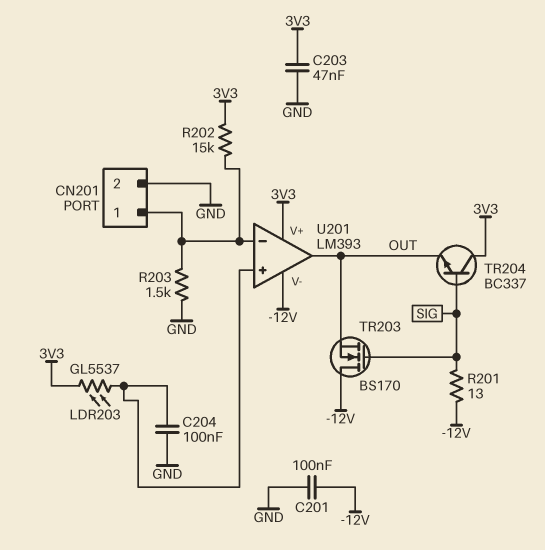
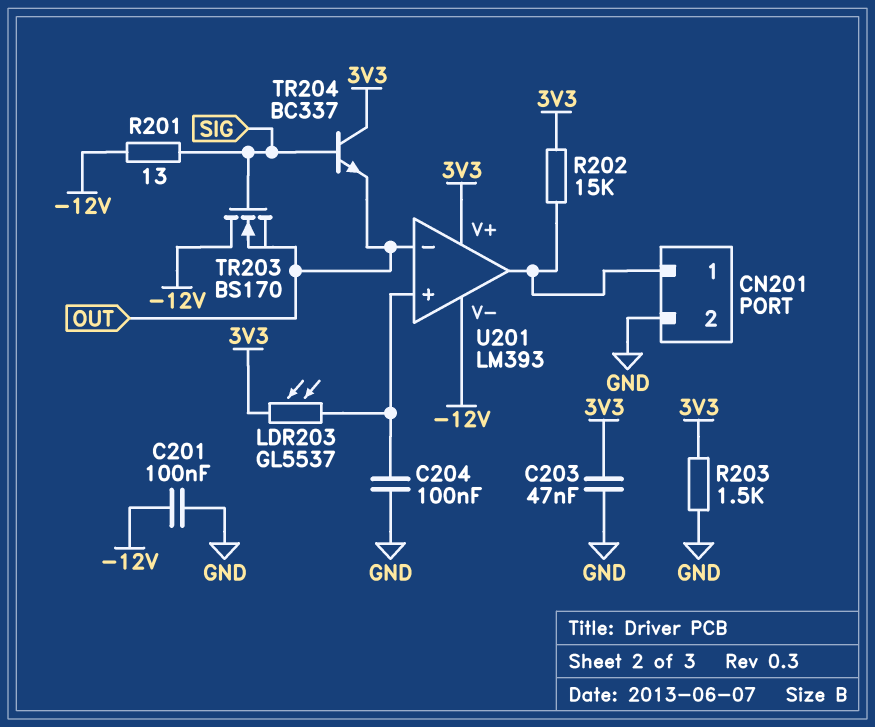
R203: 1.5k (CN201/1, GND) -> 1.5k (3V3, GND)
U201 pin in-: CN201/1 -> OUT
U201 pin out: OUT -> CN201/1

